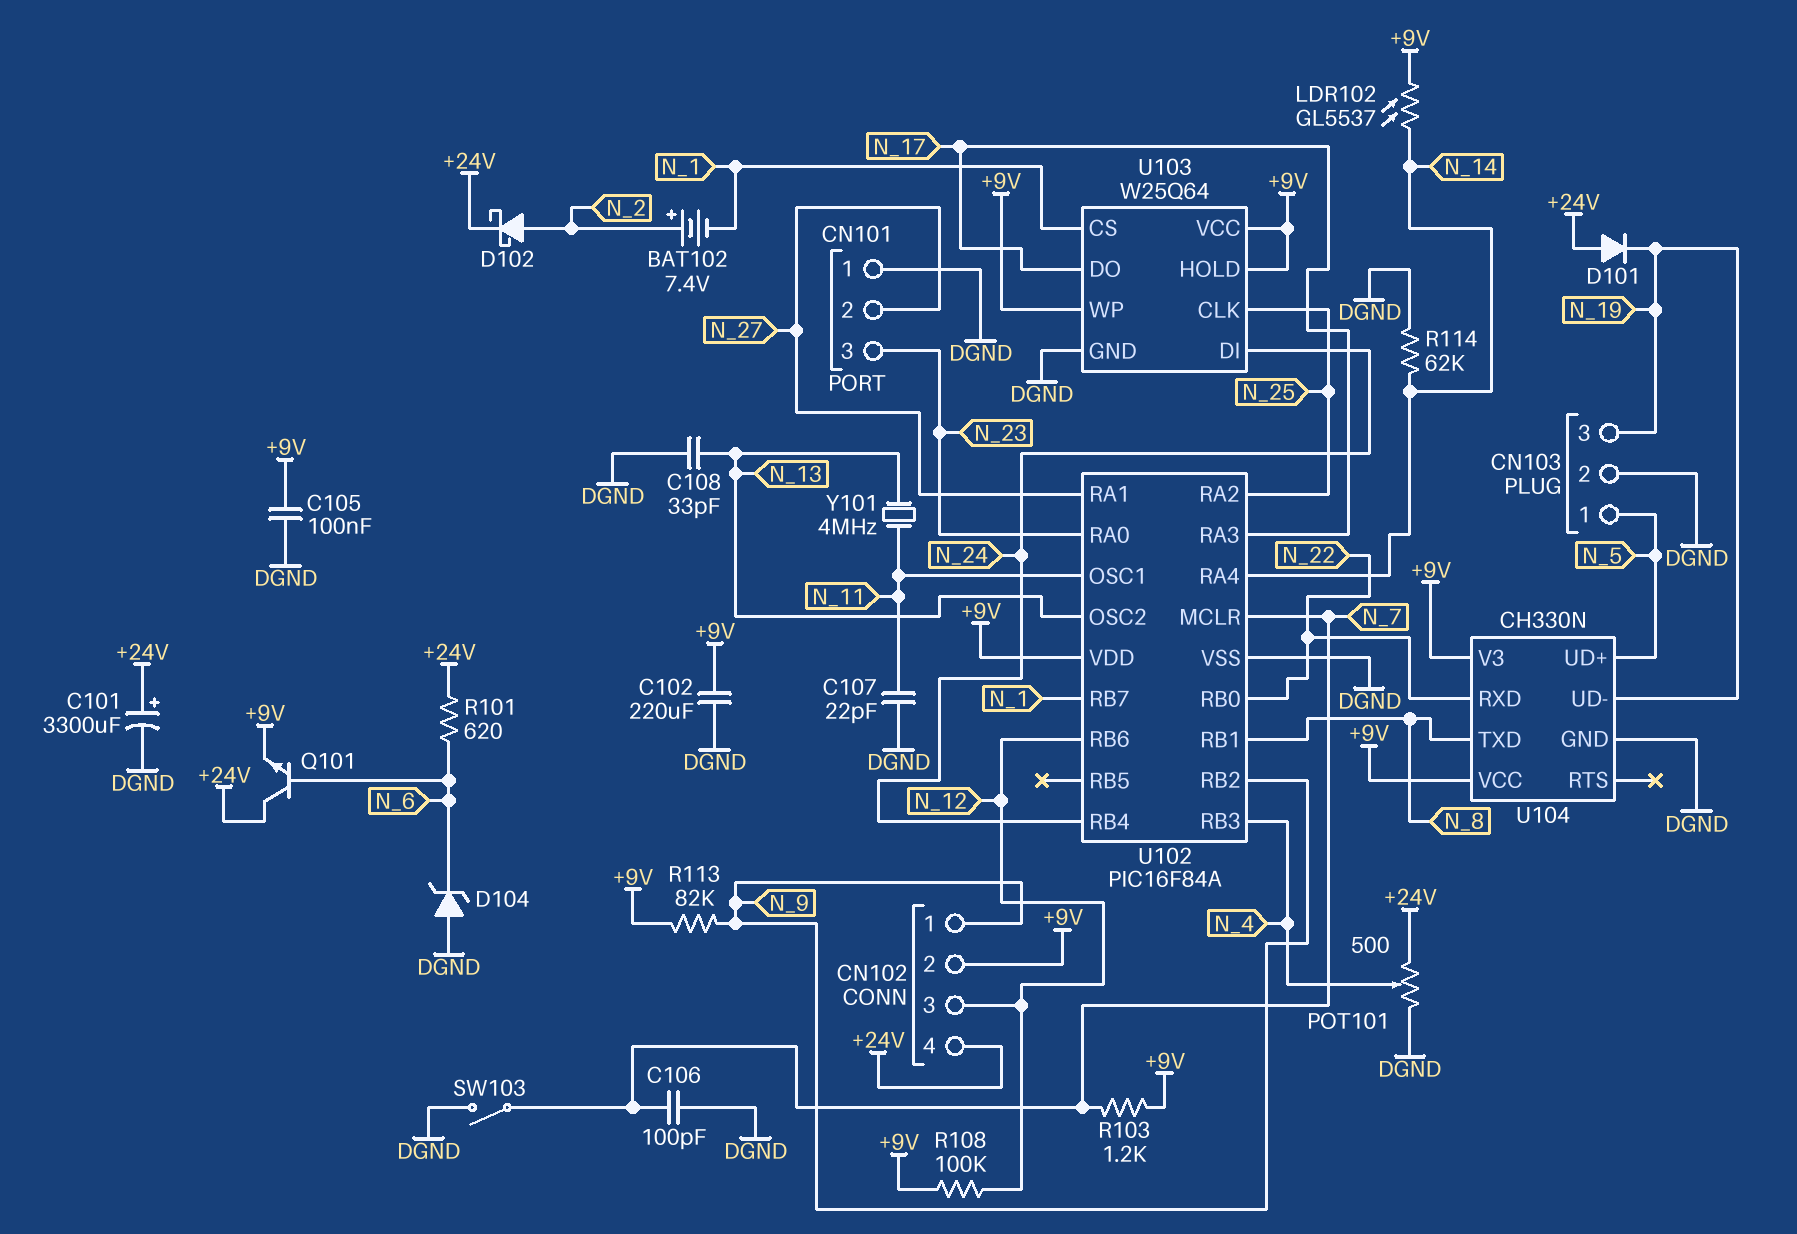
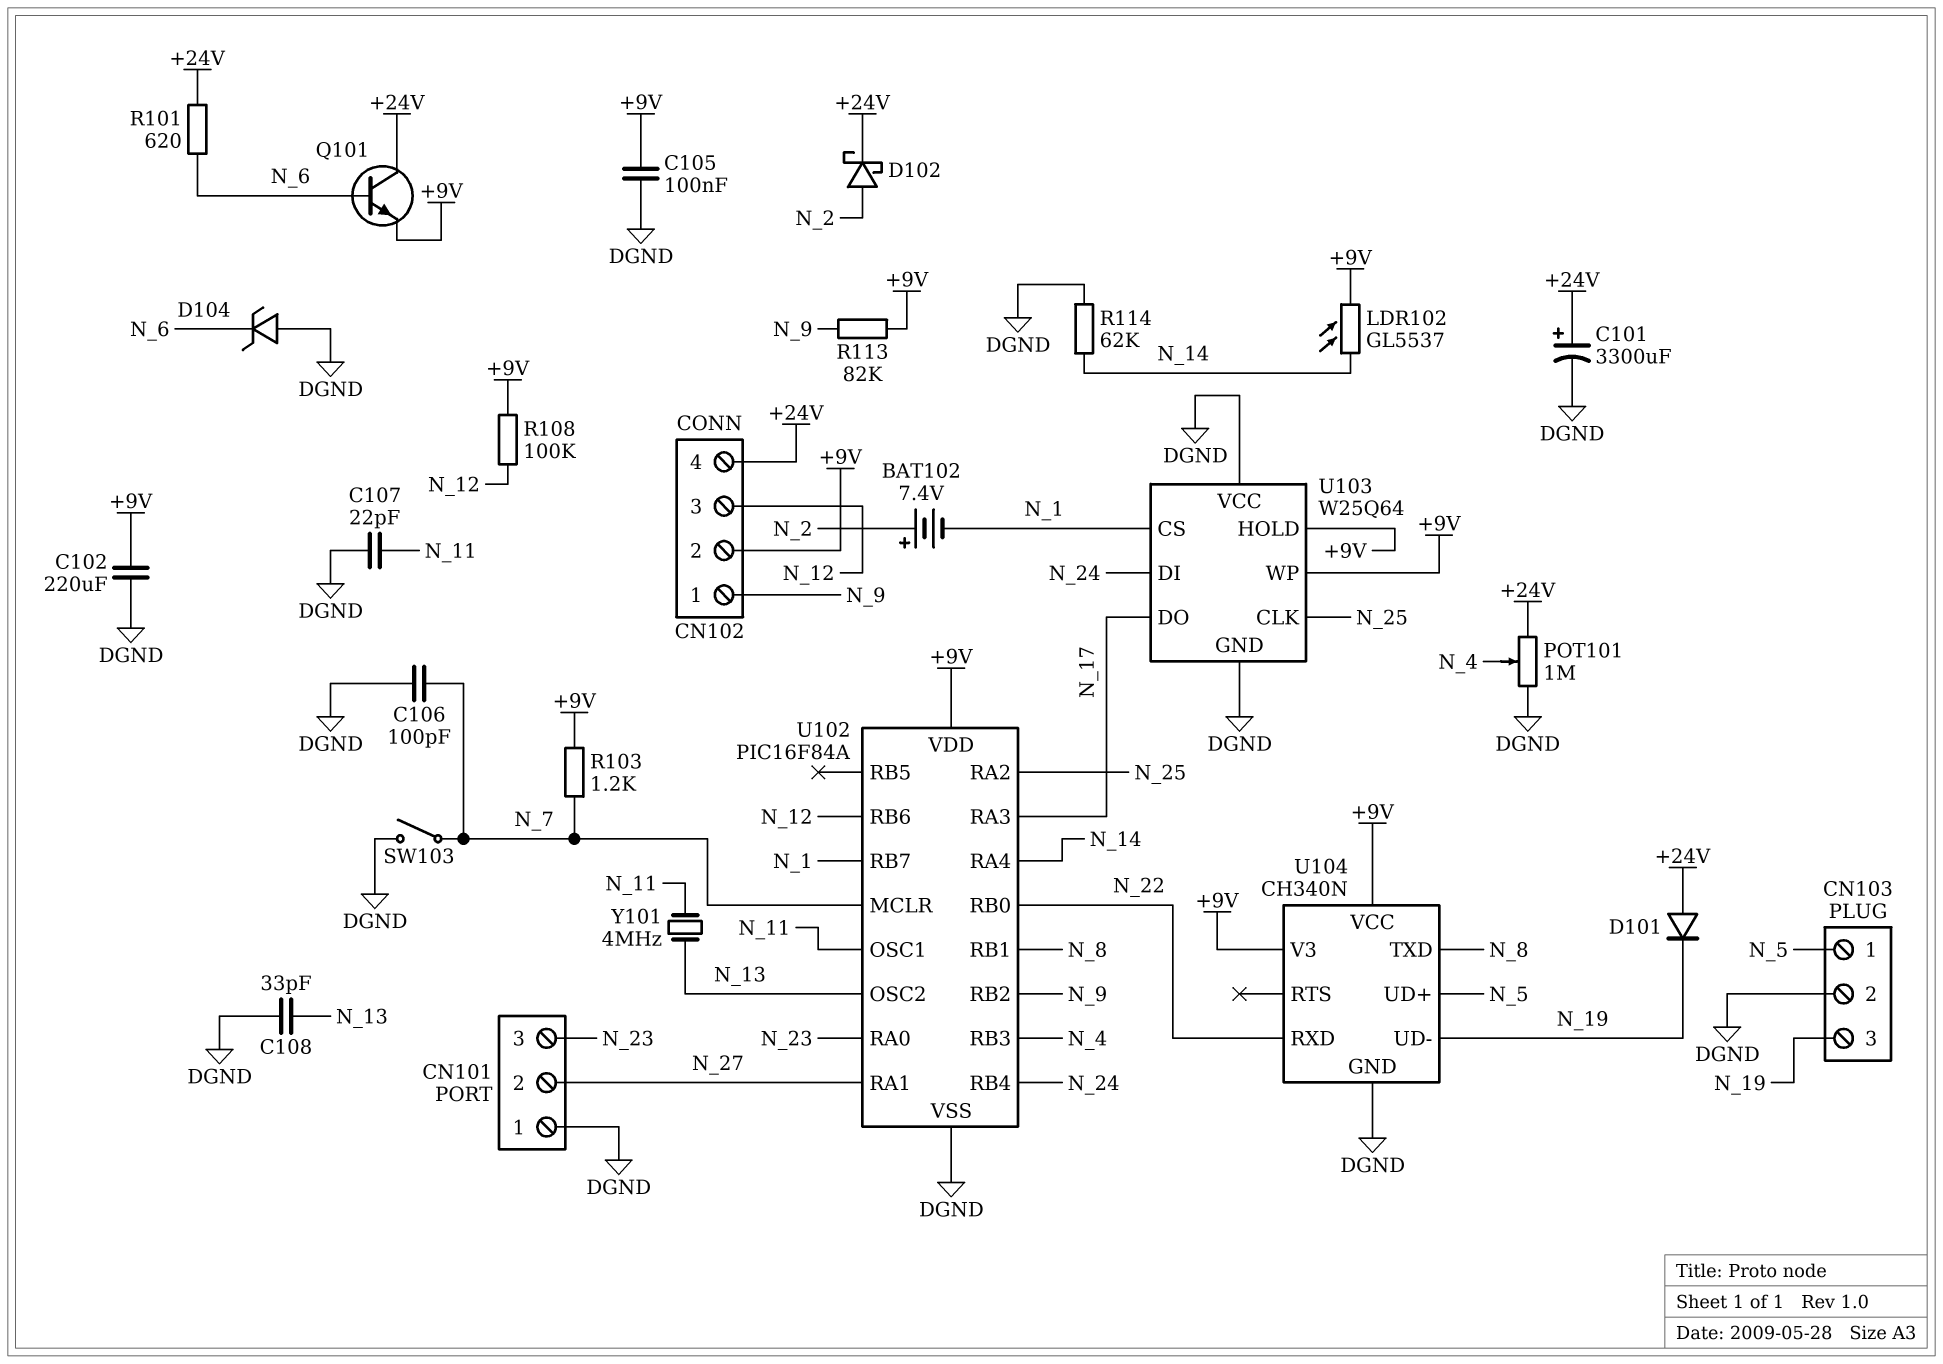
POT101: 500 (+24V, DGND, wiper N_4) -> 1M (+24V, DGND, wiper N_4)
U103 pin VCC: +9V -> DGND
U104: CH330N -> CH340N

